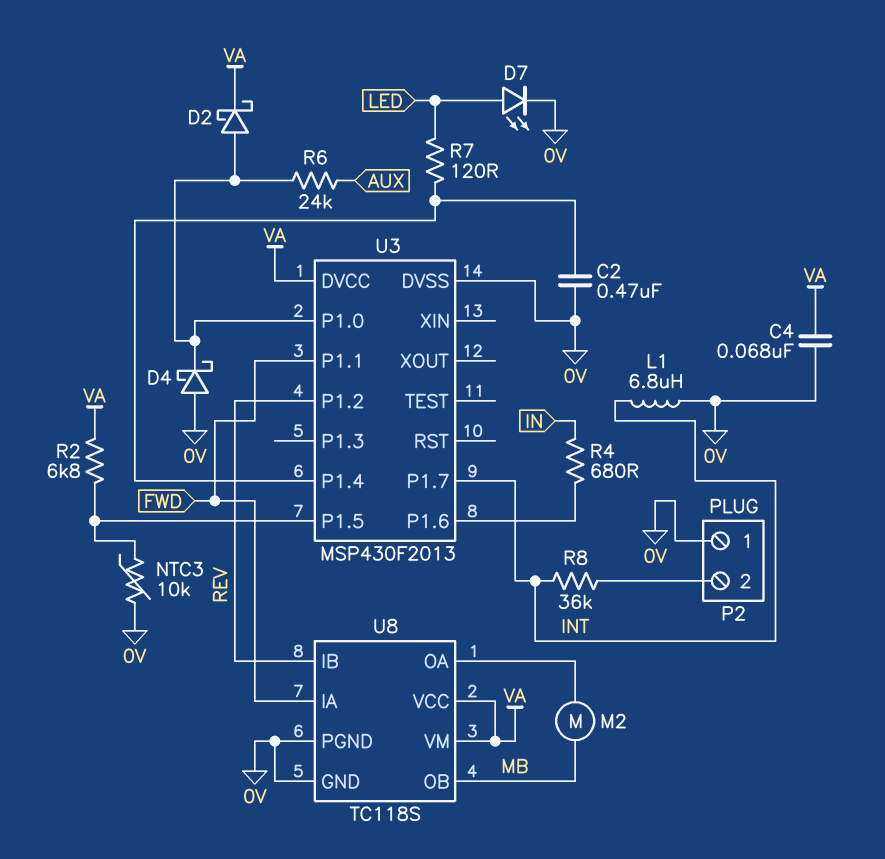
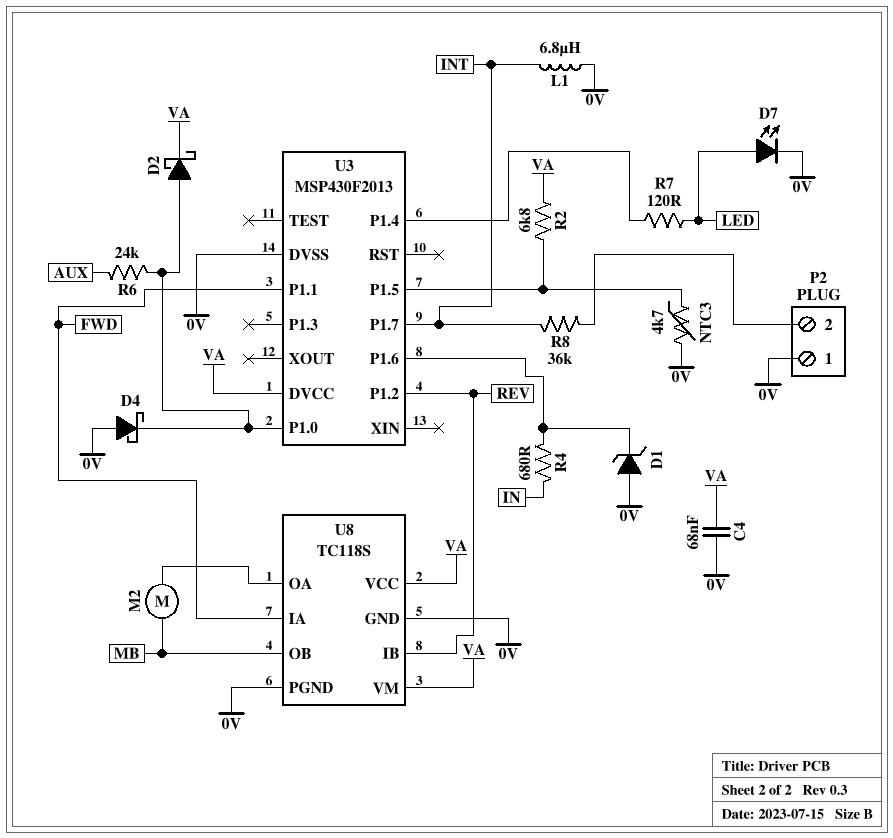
C2: 470nF (0V, U3/P1.4) -> none
D1: none -> zener (A 0V, K U3/P1.6)
NTC3: 10k (0V, U3/P1.5) -> 4.7k (0V, U3/P1.5)

